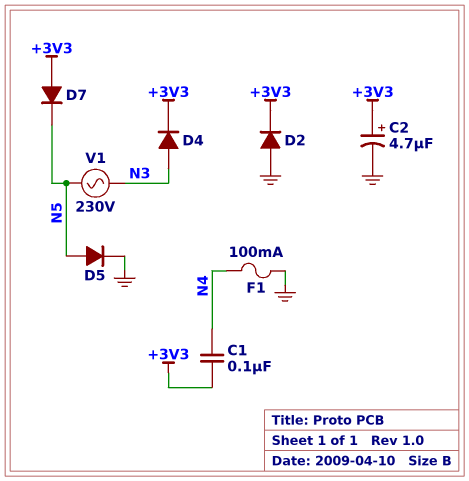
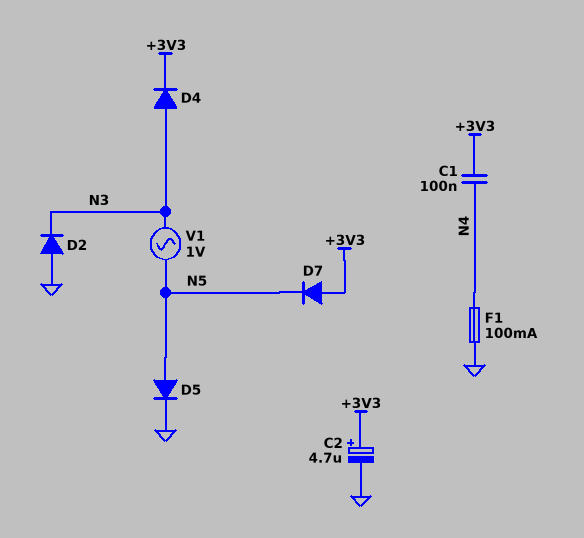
D2: diode (A GND, K +3V3) -> diode (A GND, K N3)
V1: AC 230V (N3, N5) -> AC 1V (N3, N5)

